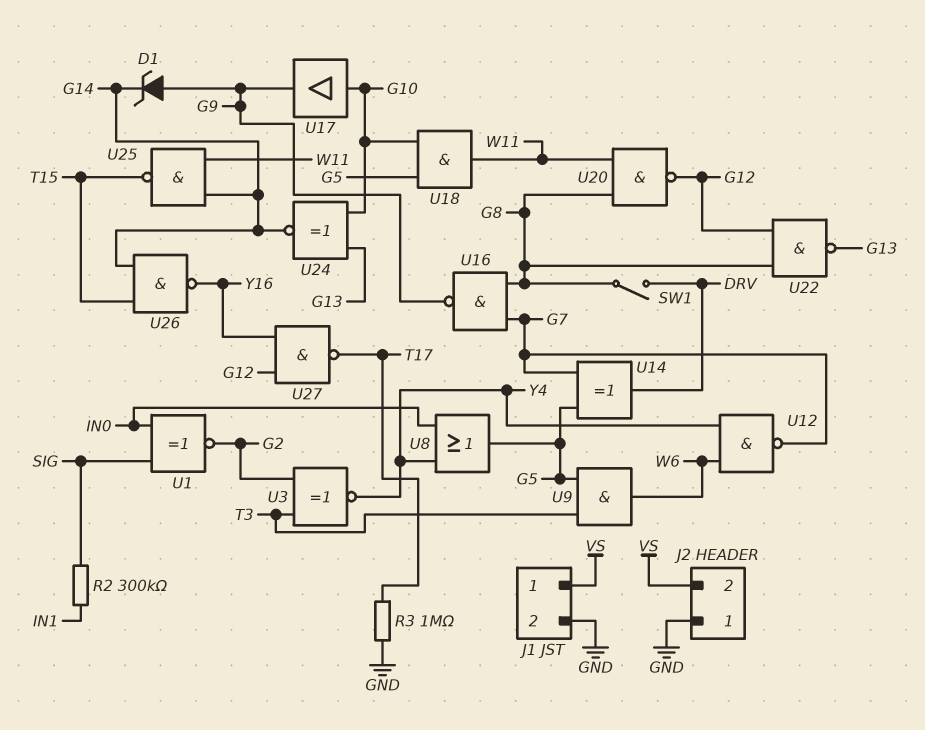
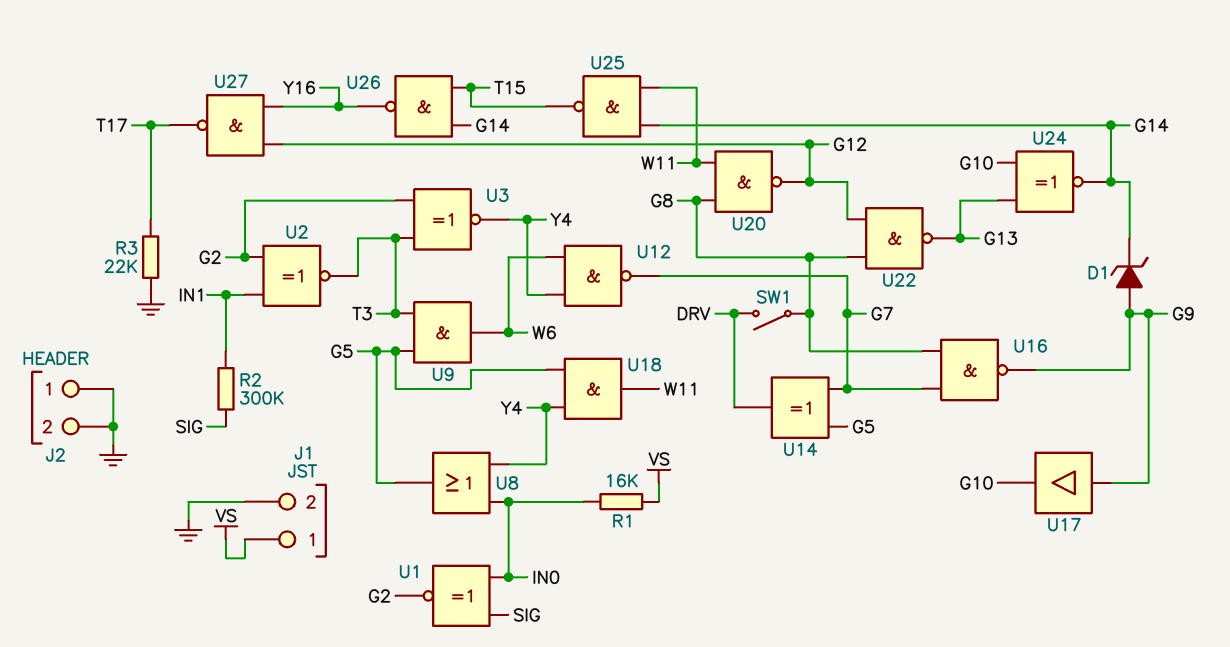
J2 pin 2: VS -> GND
R1: none -> 16k (IN0, VS)
R3: 1M (GND, T17) -> 22k (GND, T17)
U2: none -> XNOR (in G2, in IN1, out T3)
U17: buffer (in G10, out G9) -> buffer (in G9, out G10)
U18: AND (in G5, in G10, out W11) -> AND (in G5, in Y4, out W11)

